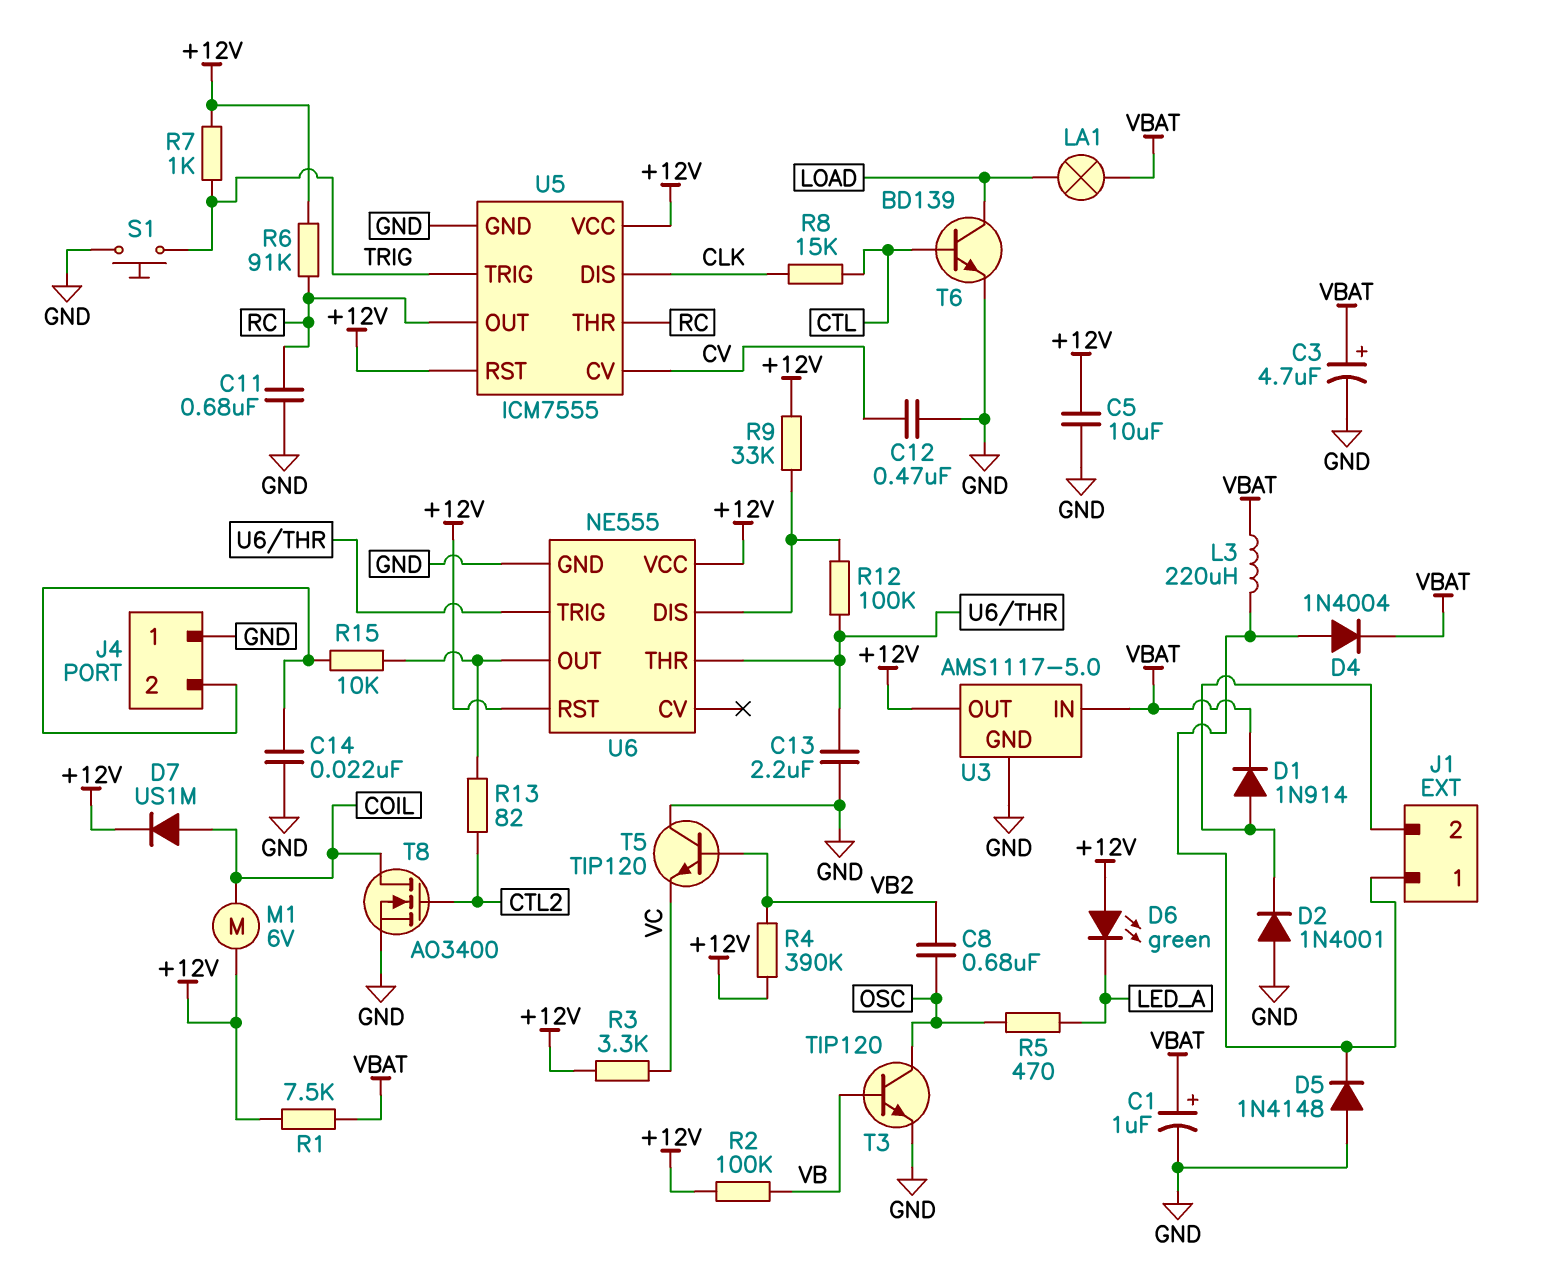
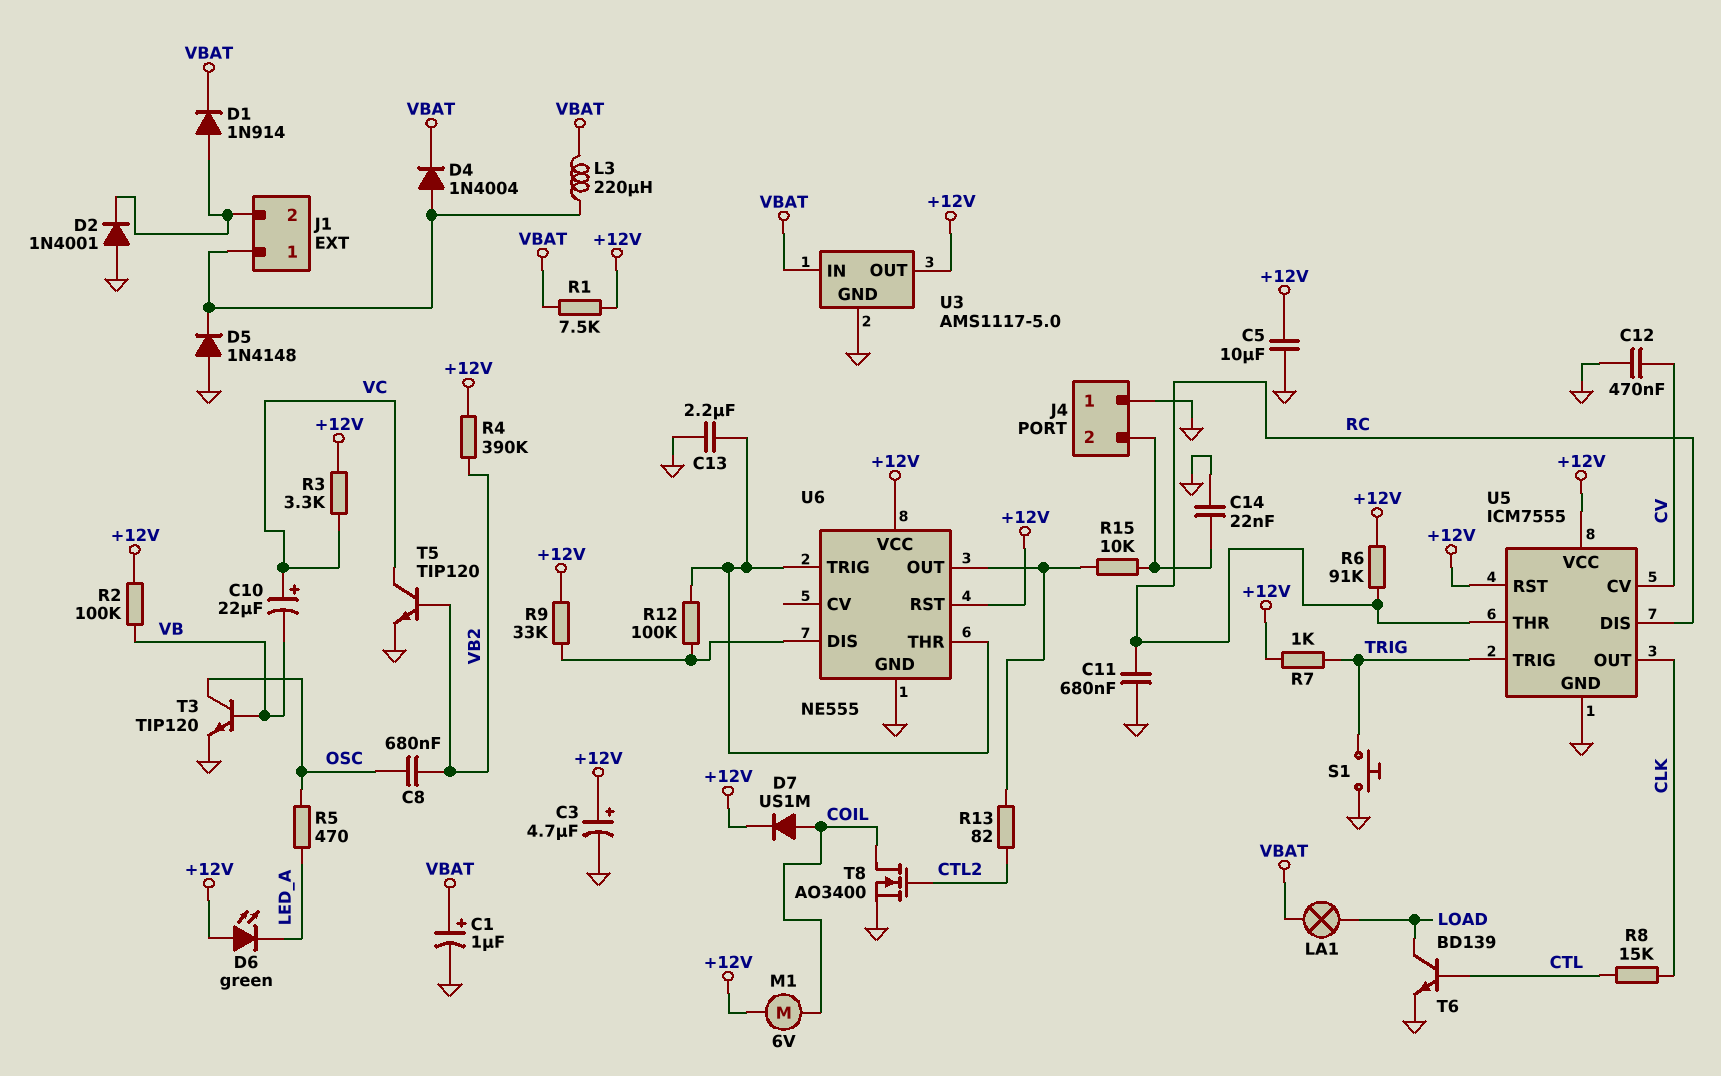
C3: 4.7uF (plus VBAT, minus GND) -> 4.7uF (plus +12V, minus GND)
C10: none -> 22uF (plus VC, minus VB)
T5: NPN TIP120 (B VB2, C GND, E VC) -> NPN TIP120 (B VB2, C VC, E GND)
U5 pin DIS: CLK -> RC
U5 pin OUT: RC -> CLK

